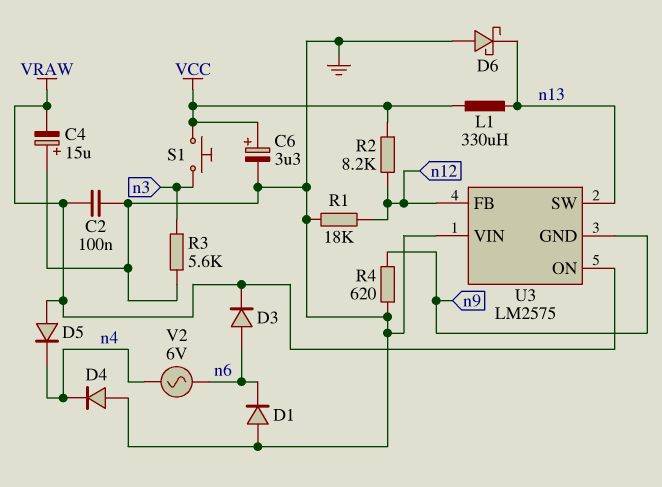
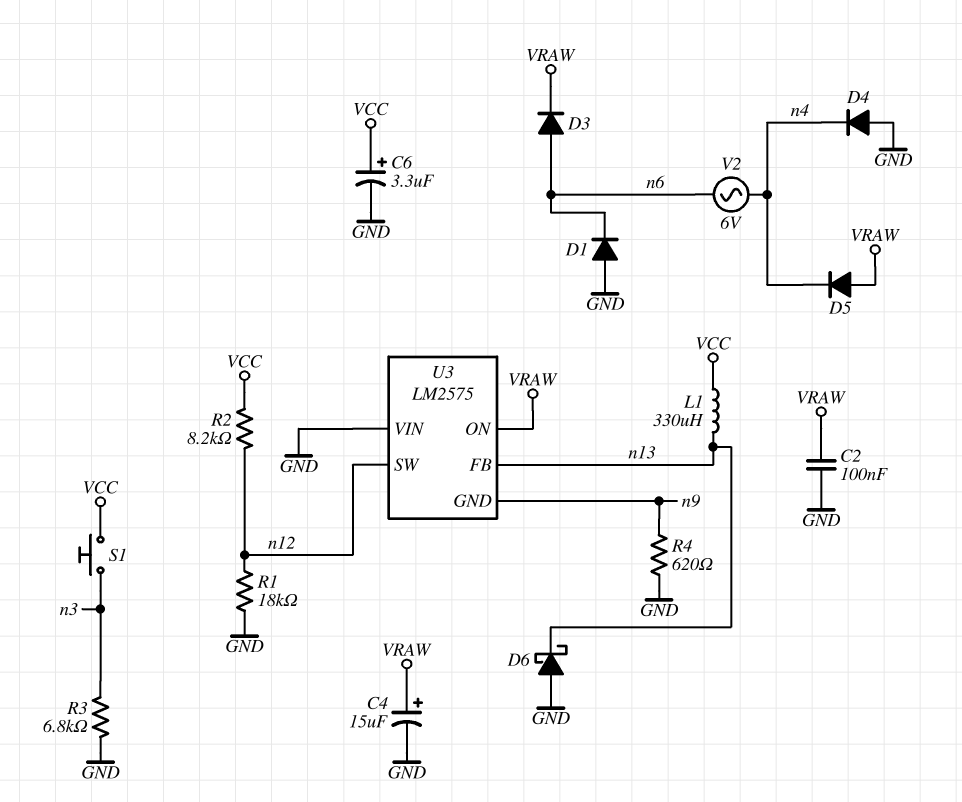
C4: 15uF (plus GND, minus VRAW) -> 15uF (plus VRAW, minus GND)
R3: 5.6k (GND, n3) -> 6.8k (GND, n3)
U3 pin FB: n12 -> n13
U3 pin SW: n13 -> n12

